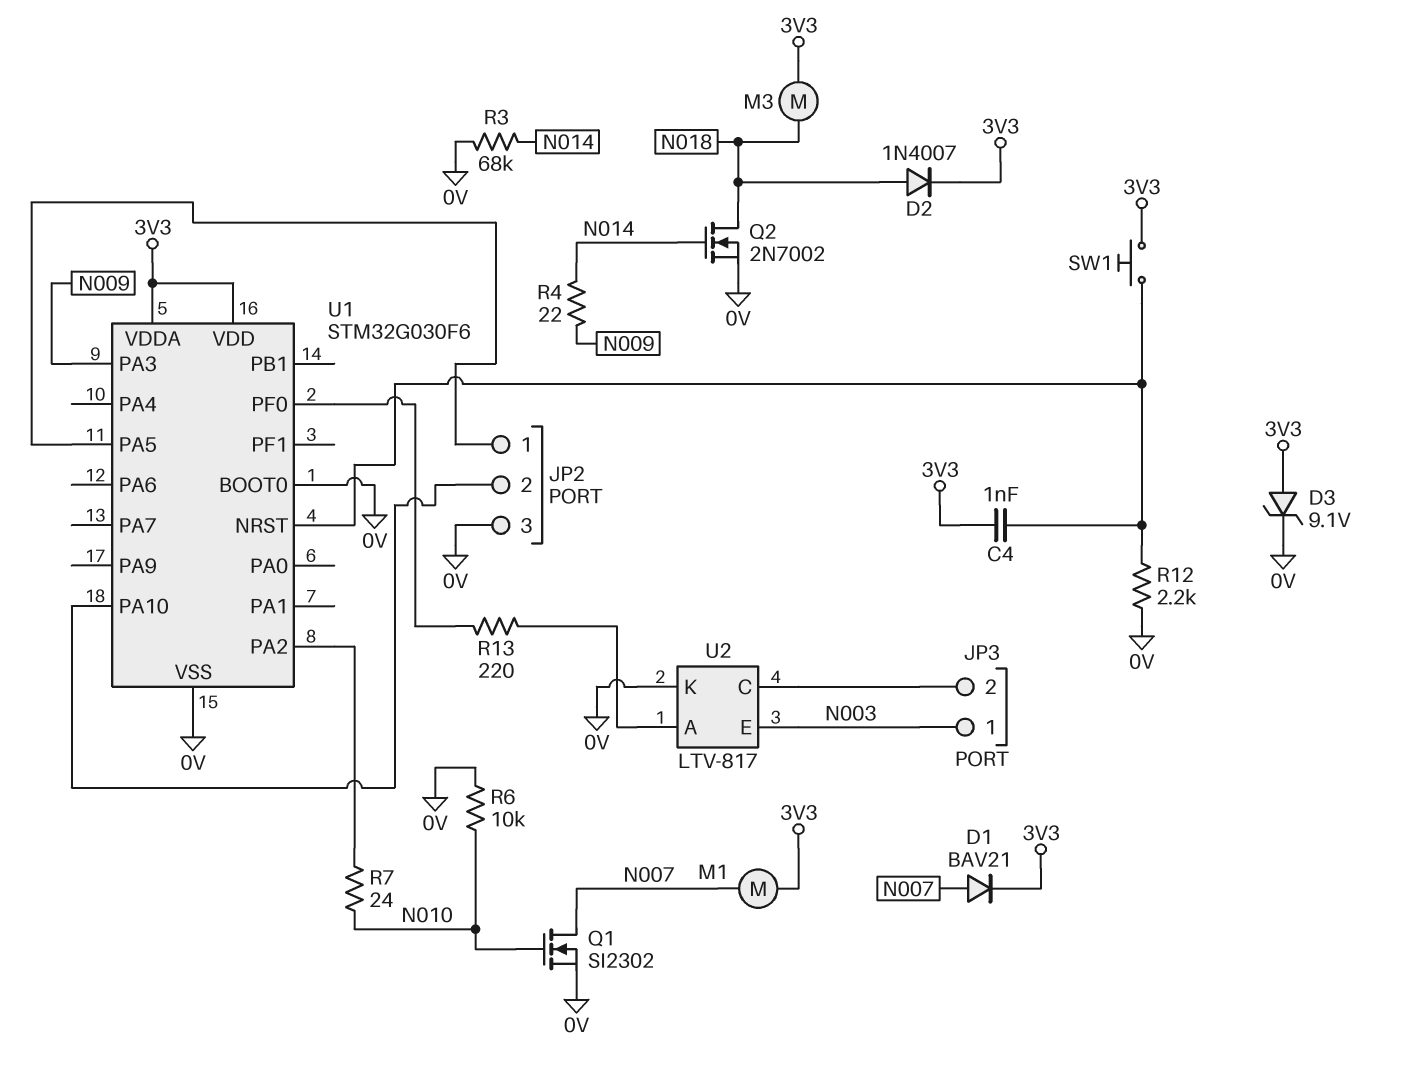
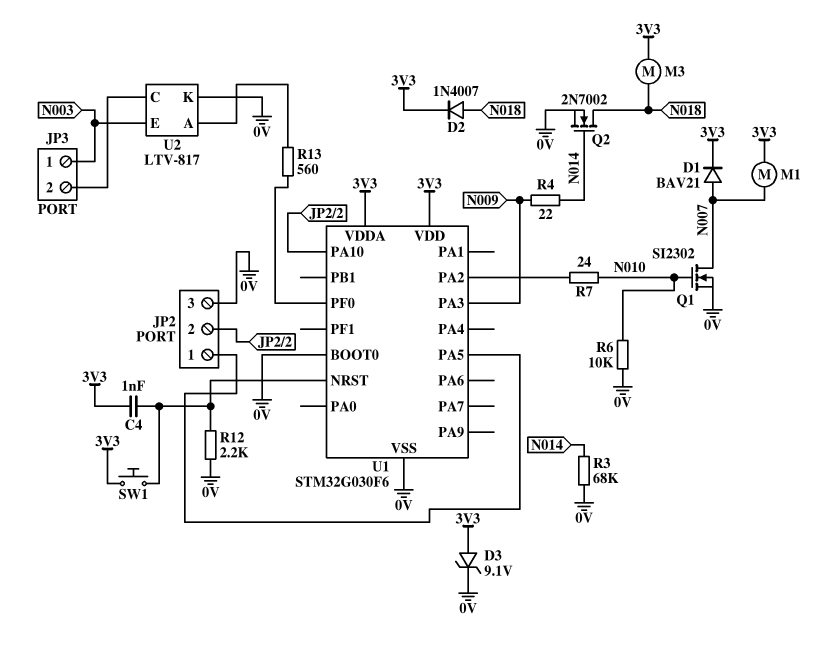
R13: 220 (U1/PF0, U2/A) -> 560 (U1/PF0, U2/A)

